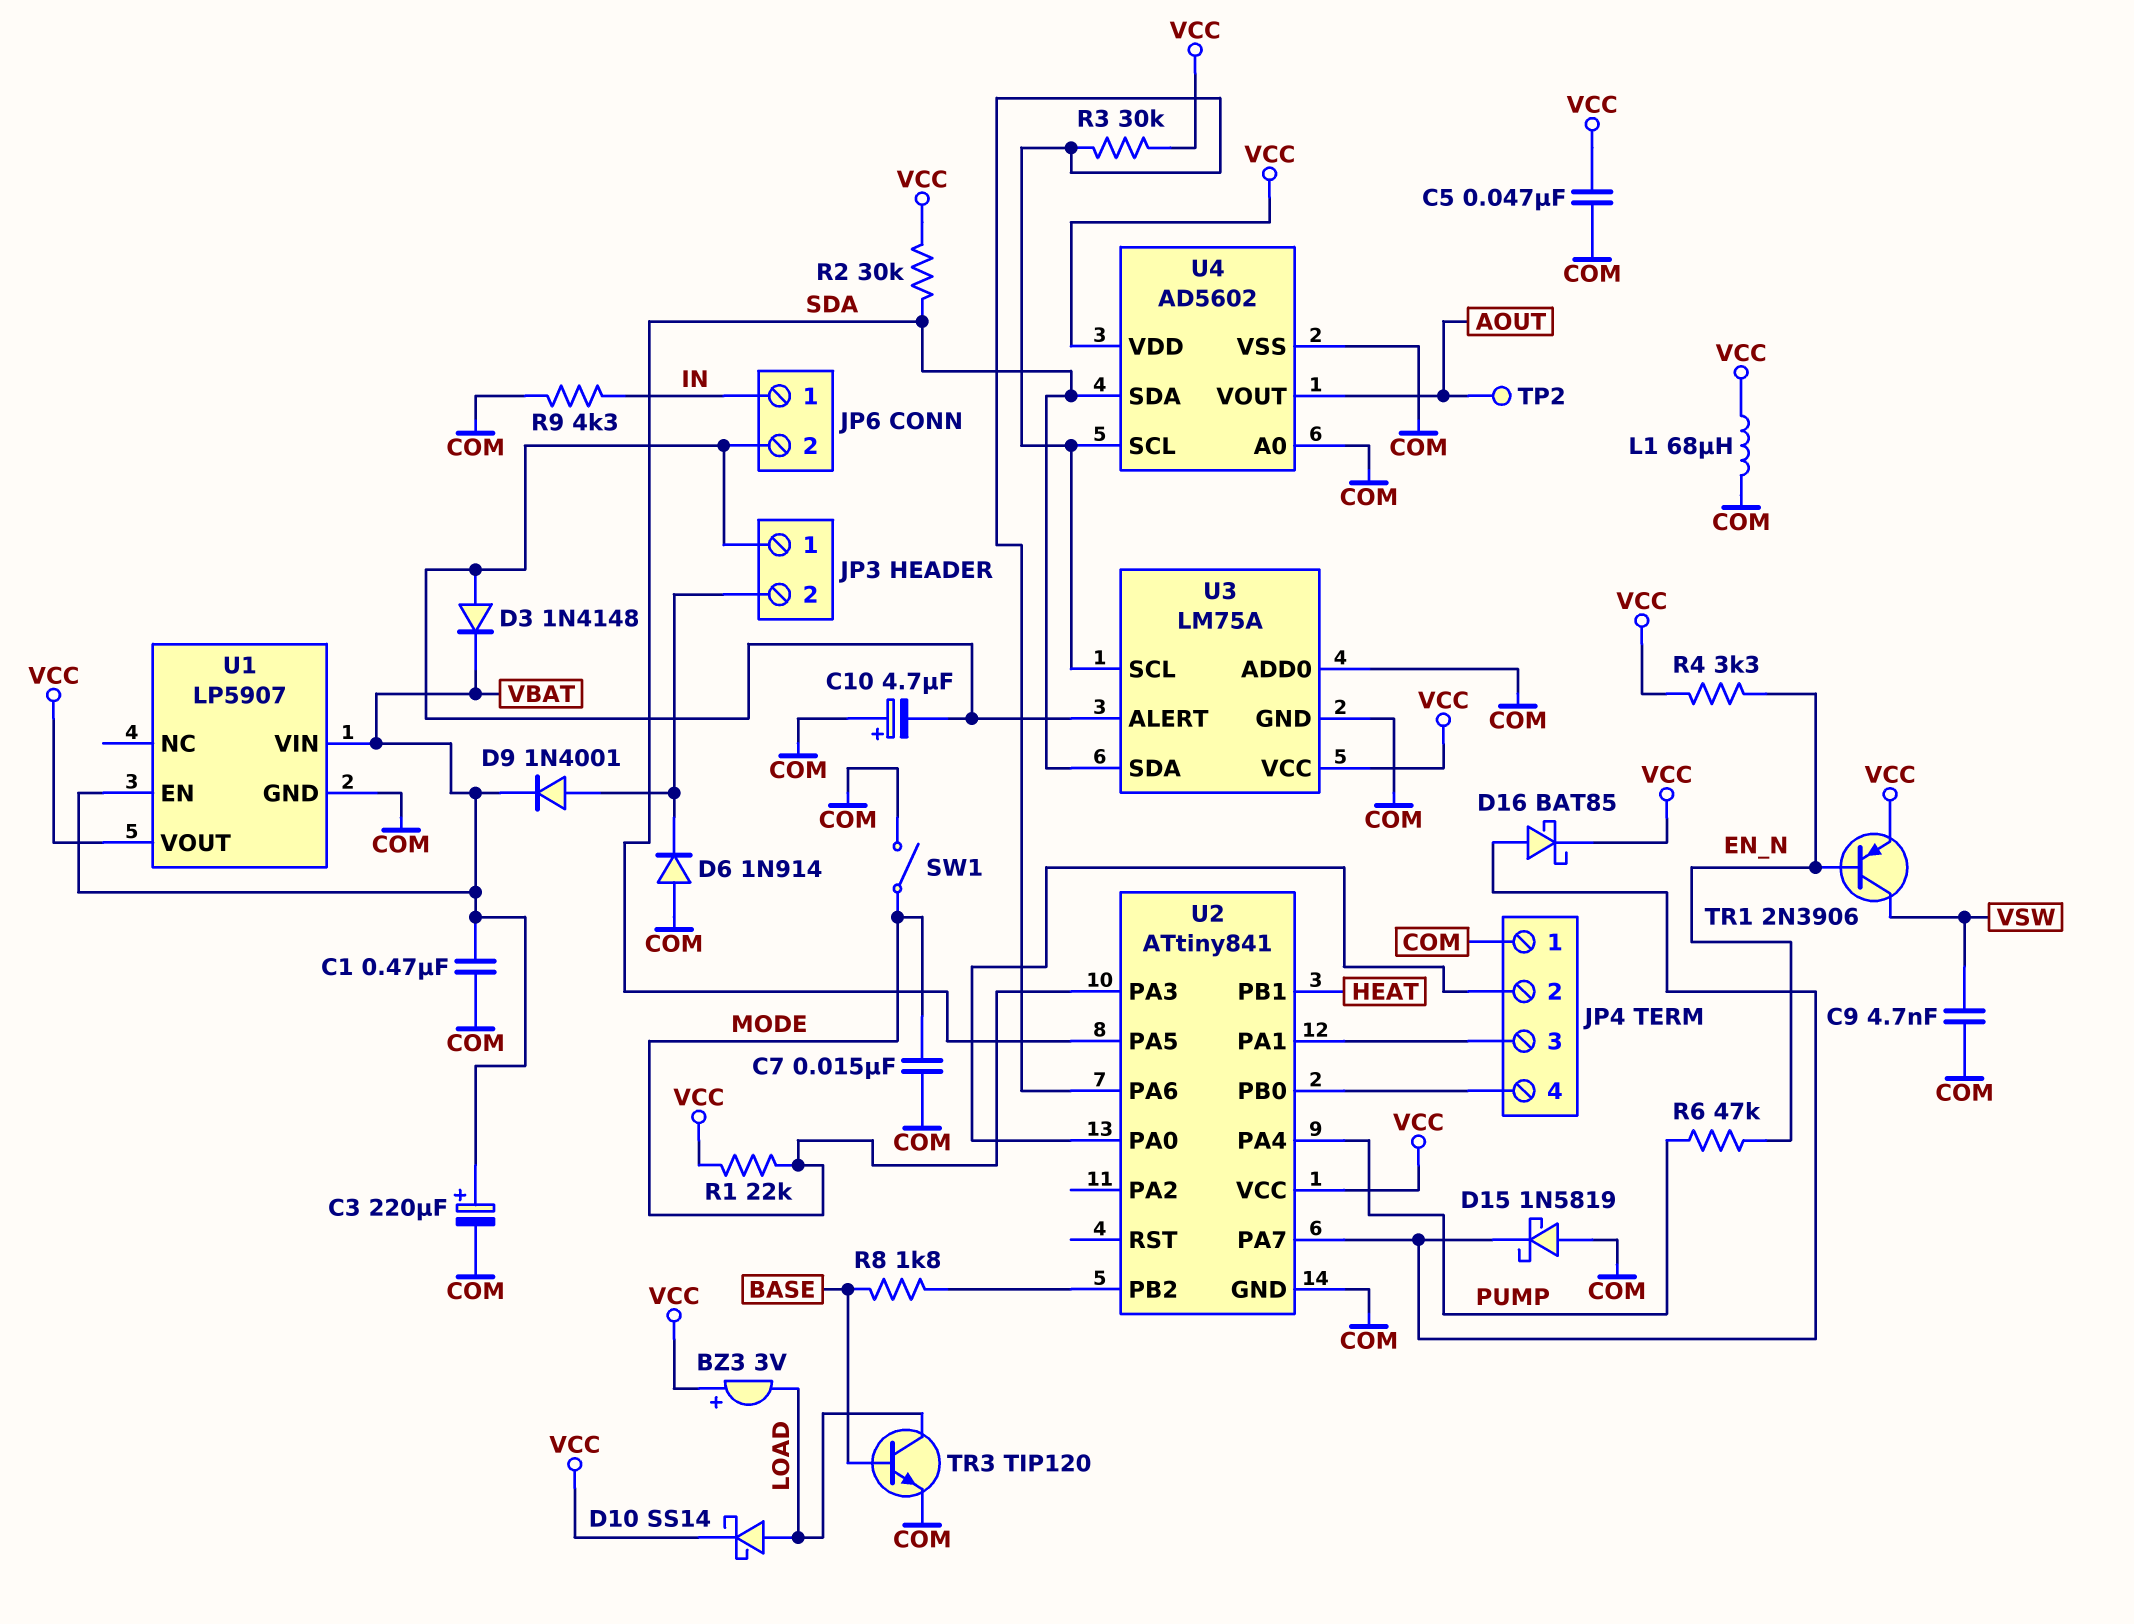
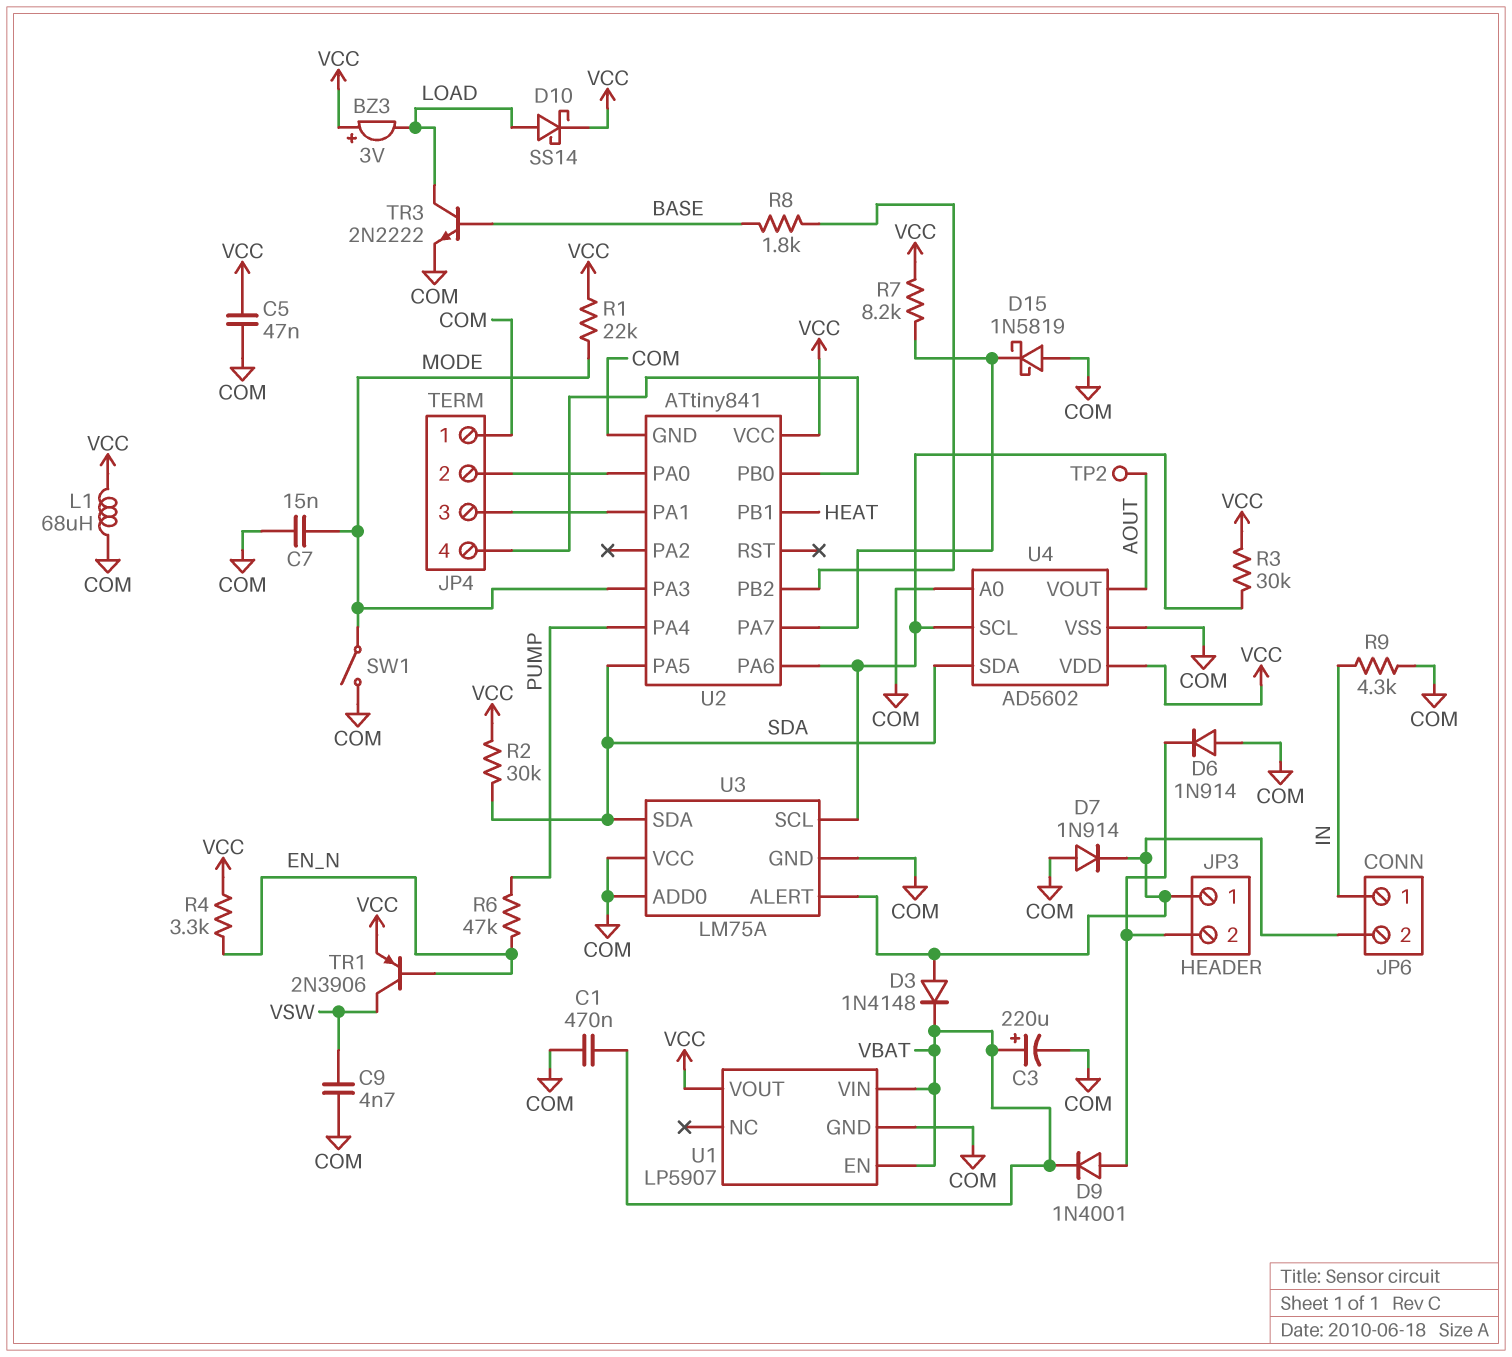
C10: 4.7uF (plus COM, minus JP3/1) -> none
D7: none -> diode 1N914 (A COM, K JP3/1)
D16: schottky BAT85 (A U2/PA7, K VCC) -> none
R7: none -> 8.2k (U2/PA7, VCC)
TR3: NPN TIP120 (B BASE, C LOAD, E COM) -> NPN 2N2222 (B BASE, C LOAD, E COM)
U3 pin VCC: VCC -> COM

